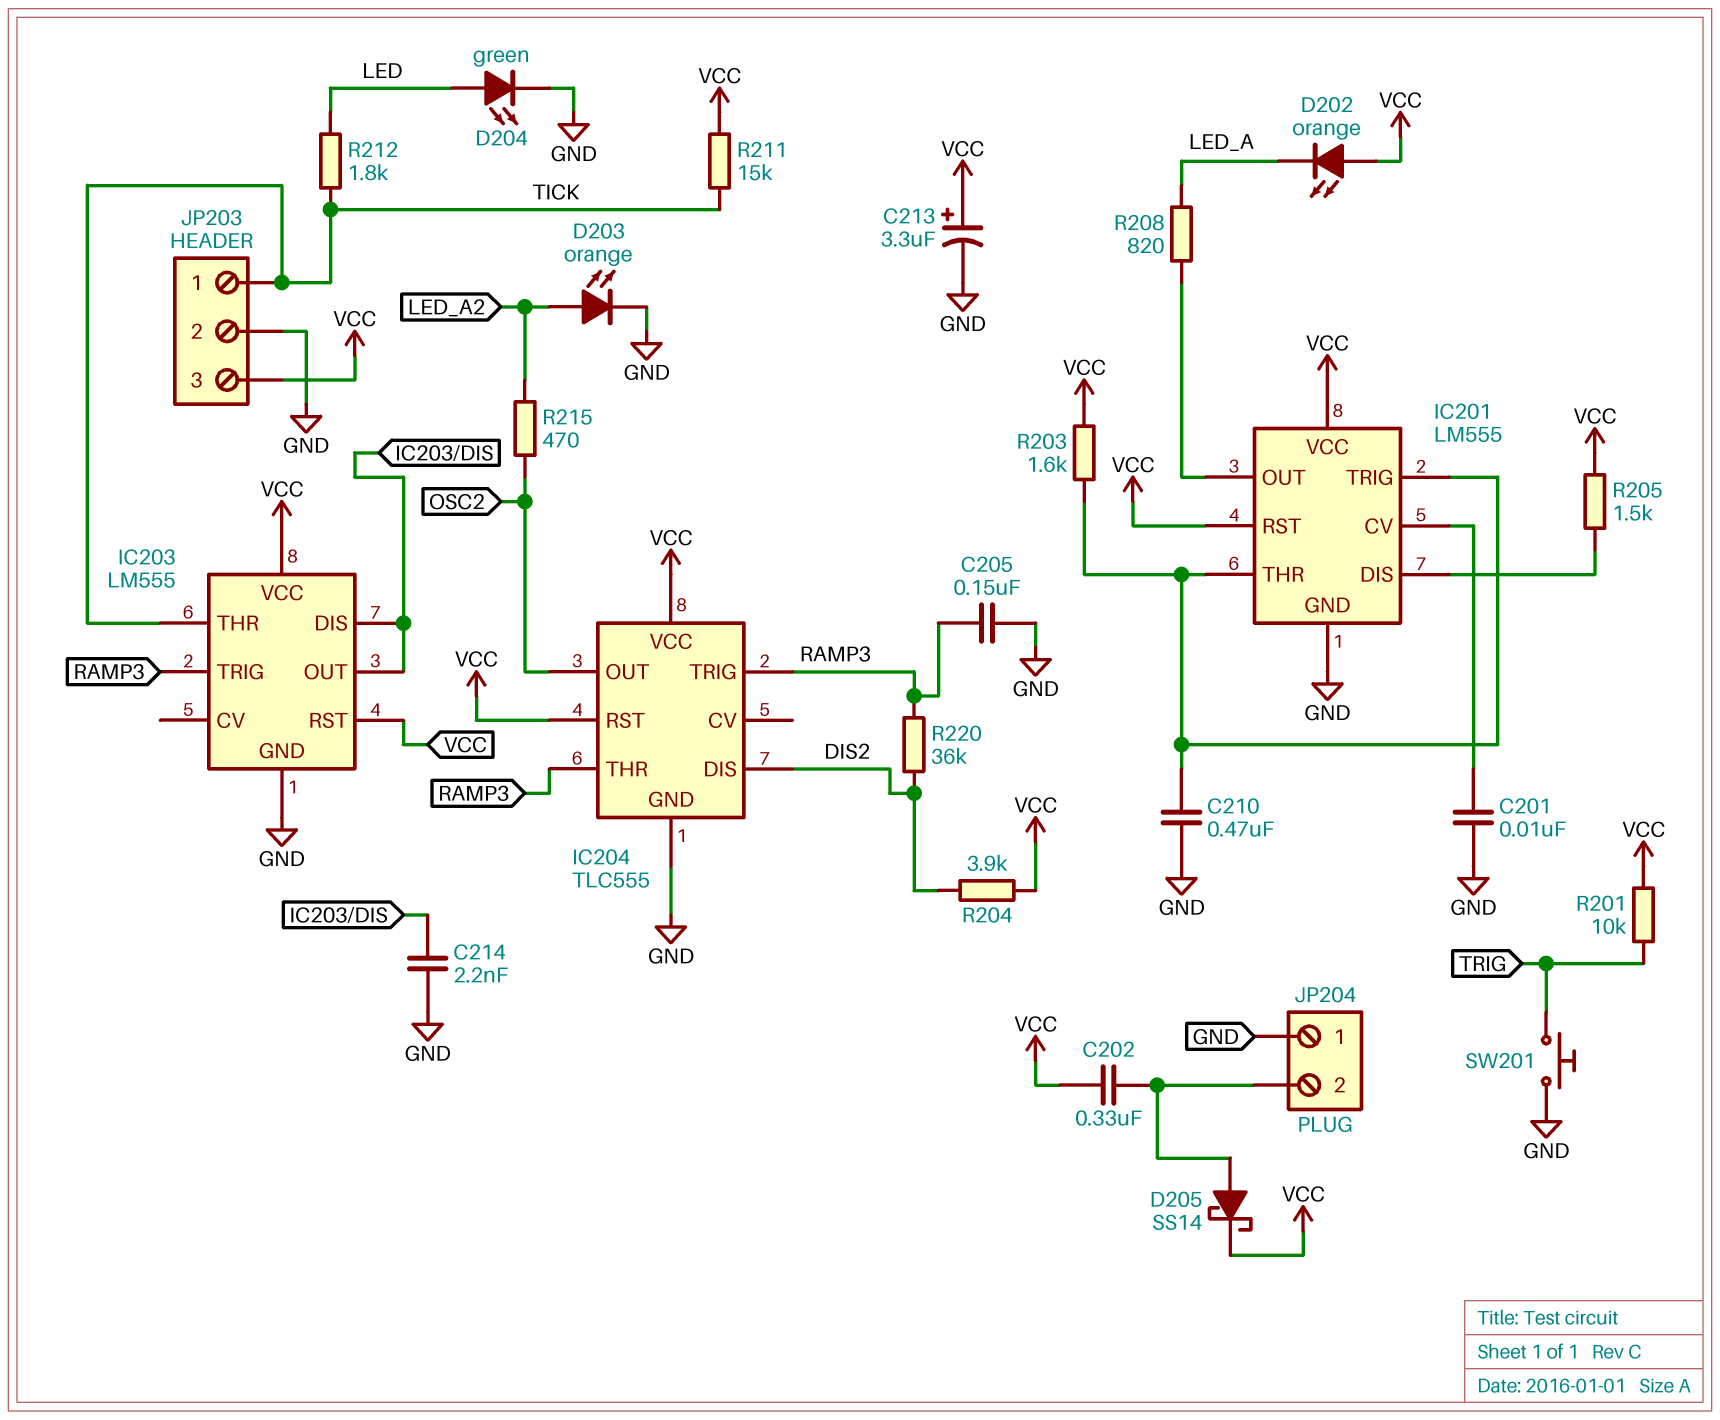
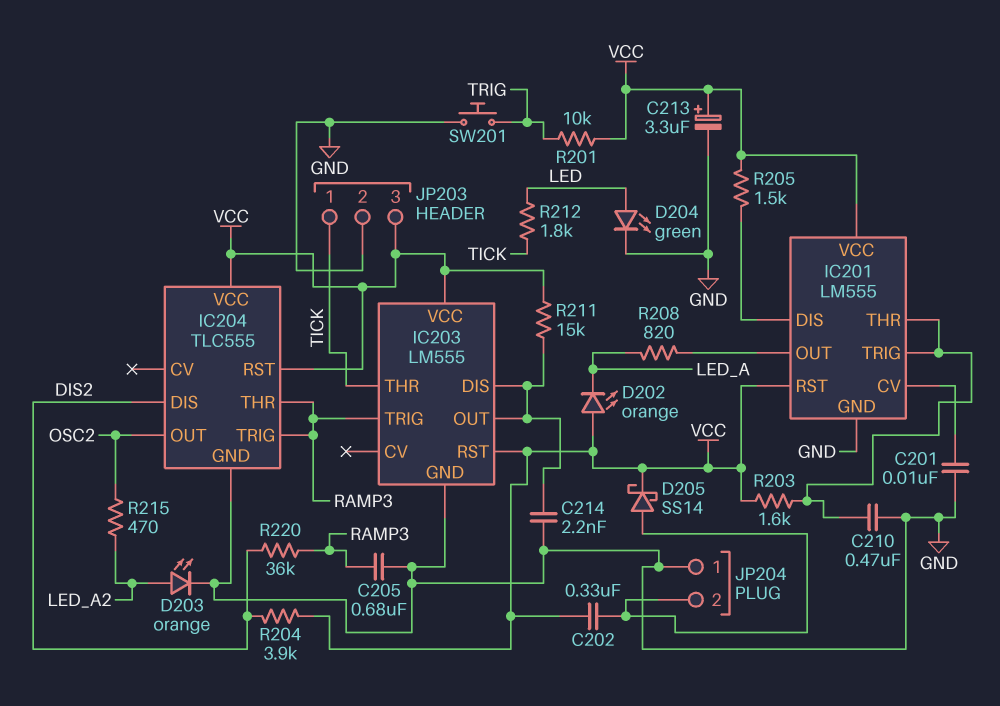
C205: 150nF (GND, RAMP3) -> 680nF (GND, RAMP3)
R211: 15k (TICK, VCC) -> 15k (IC203/DIS, VCC)

